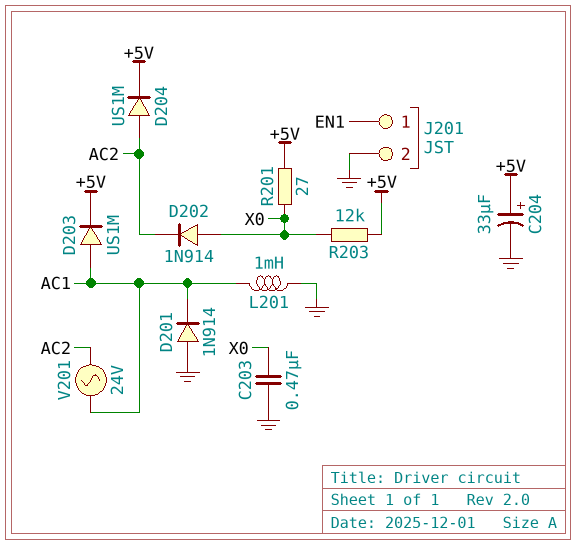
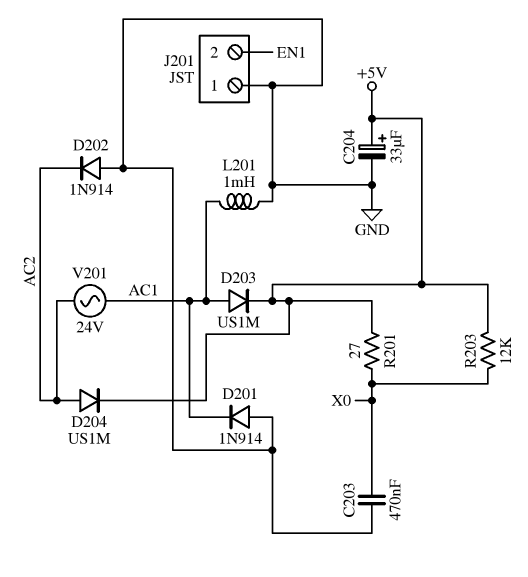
D202: diode 1N914 (A X0, K AC2) -> diode 1N914 (A GND, K AC2)
J201 pin 1: EN1 -> GND
J201 pin 2: GND -> EN1

